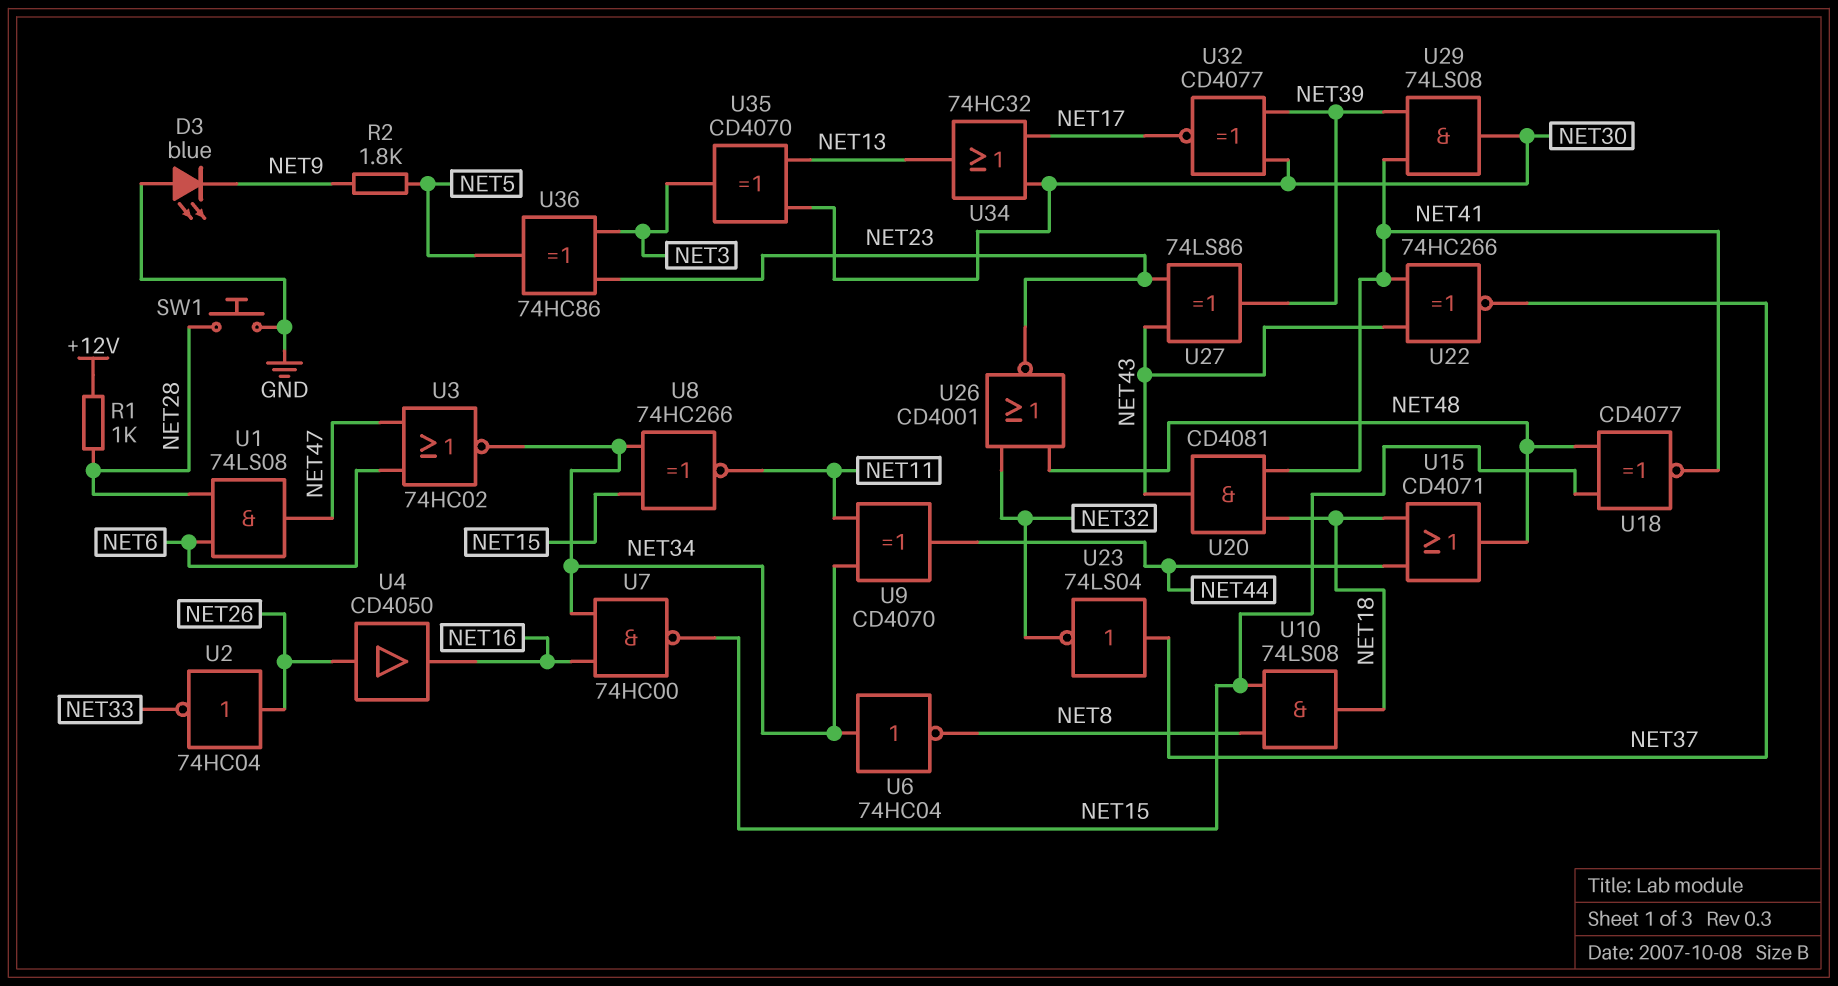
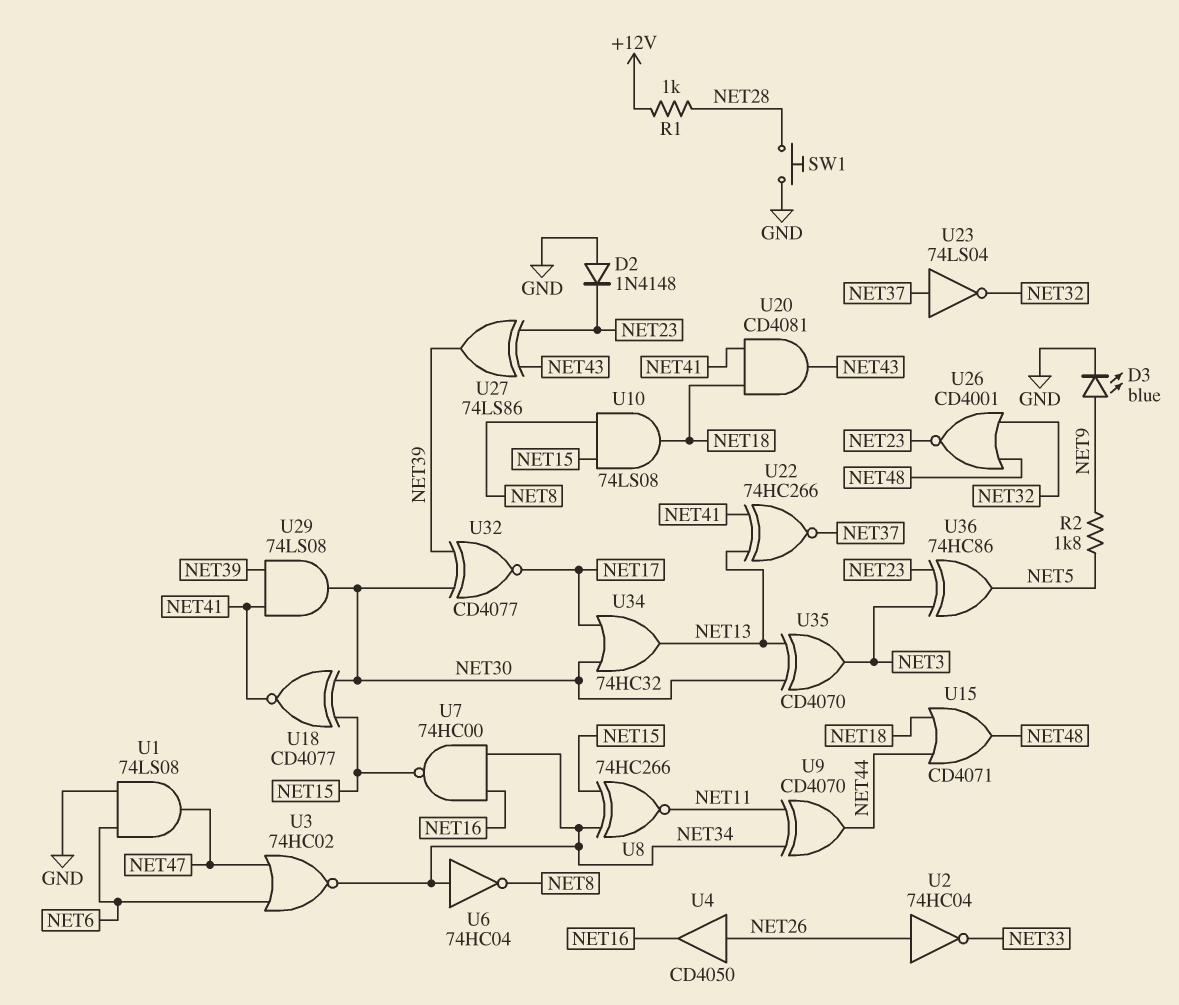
D2: none -> diode 1N4148 (A GND, K NET23)
D3: LED blue (A GND, K NET9) -> LED blue (A NET9, K GND)
U1: AND 74LS08 (in NET6, in NET28, out NET47) -> AND 74LS08 (in GND, in NET6, out NET47)
U18: XNOR CD4077 (in NET15, in NET48, out NET41) -> XNOR CD4077 (in NET15, in NET30, out NET41)
U22: XNOR 74HC266 (in NET41, in NET43, out NET37) -> XNOR 74HC266 (in NET13, in NET41, out NET37)

